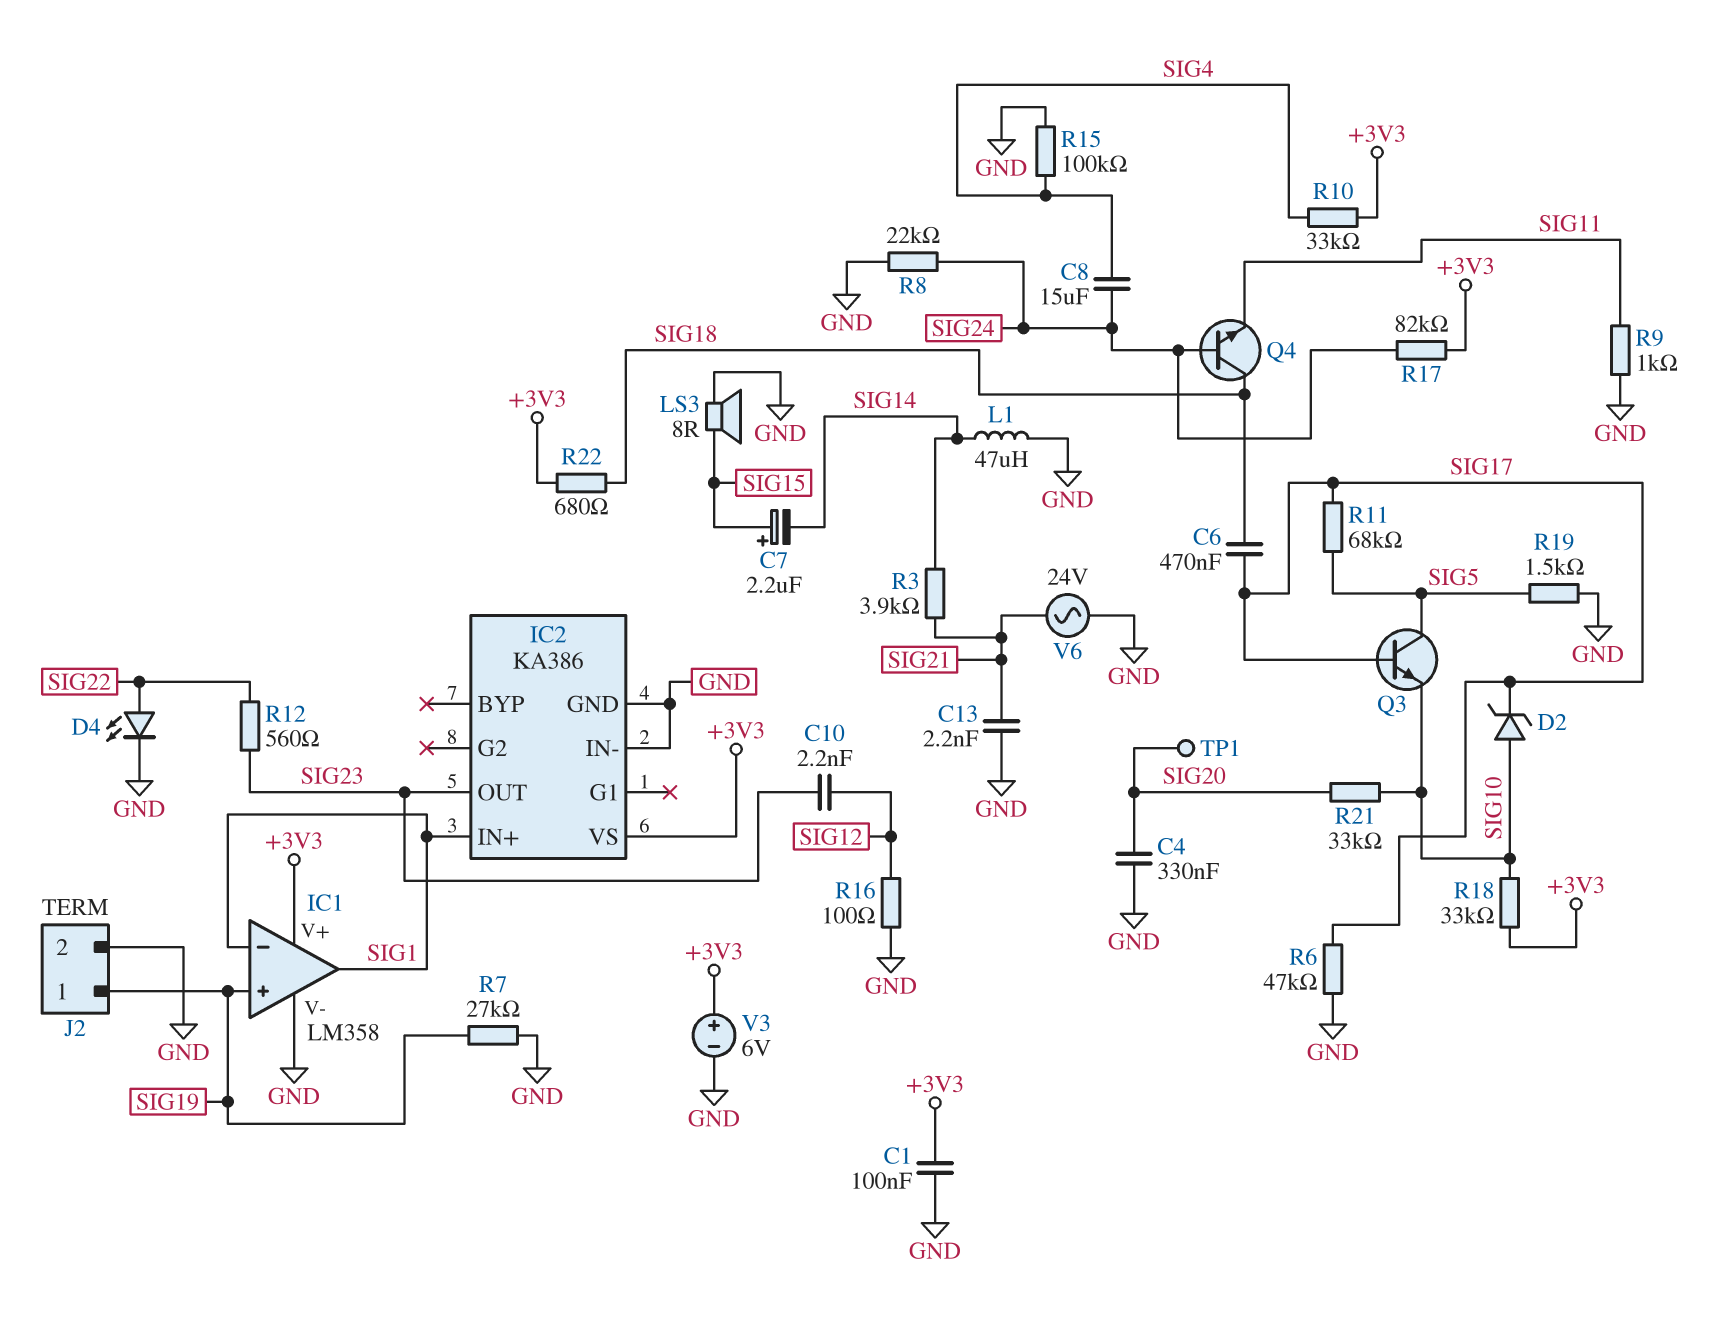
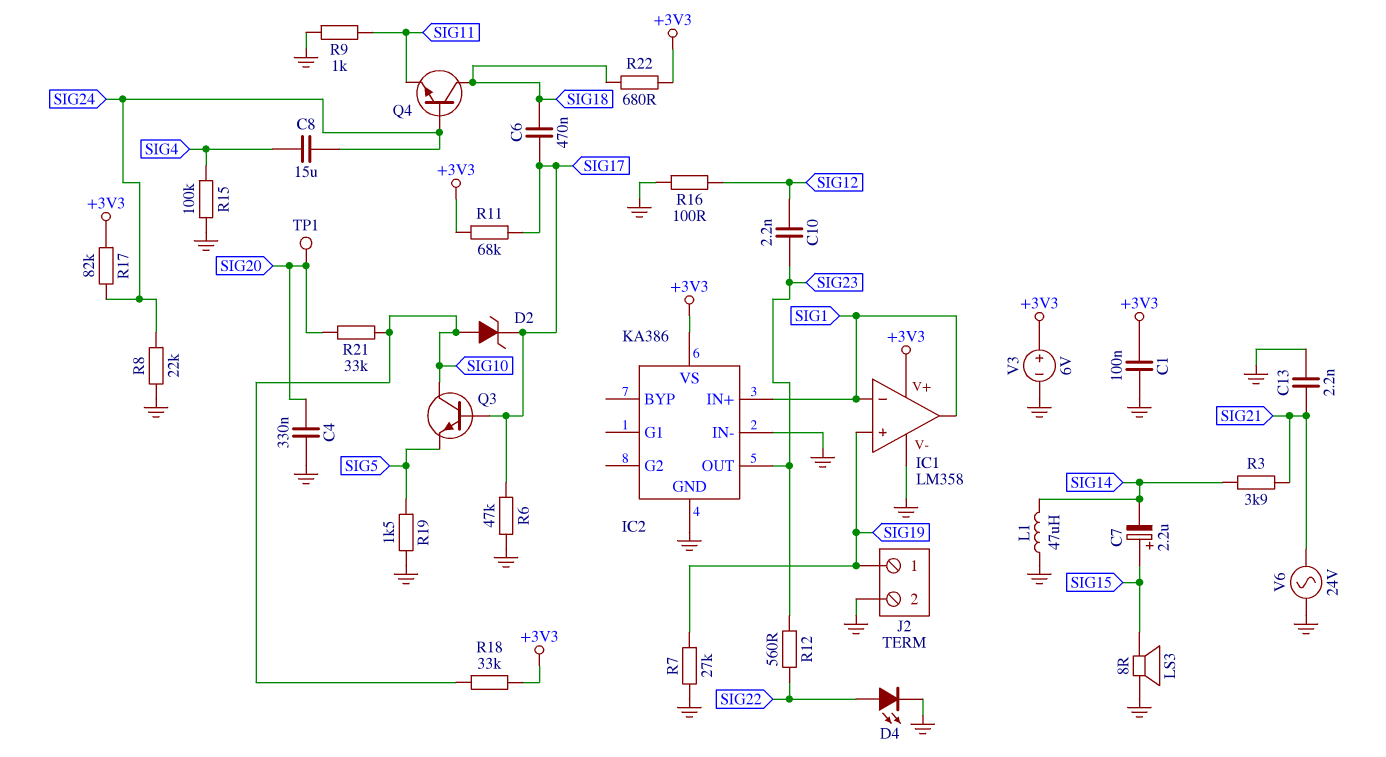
Q3: NPN (B SIG17, C SIG5, E SIG10) -> NPN (B SIG17, C SIG10, E SIG5)
R10: 33k (+3V3, SIG4) -> none
R11: 68k (SIG5, SIG17) -> 68k (+3V3, SIG17)

